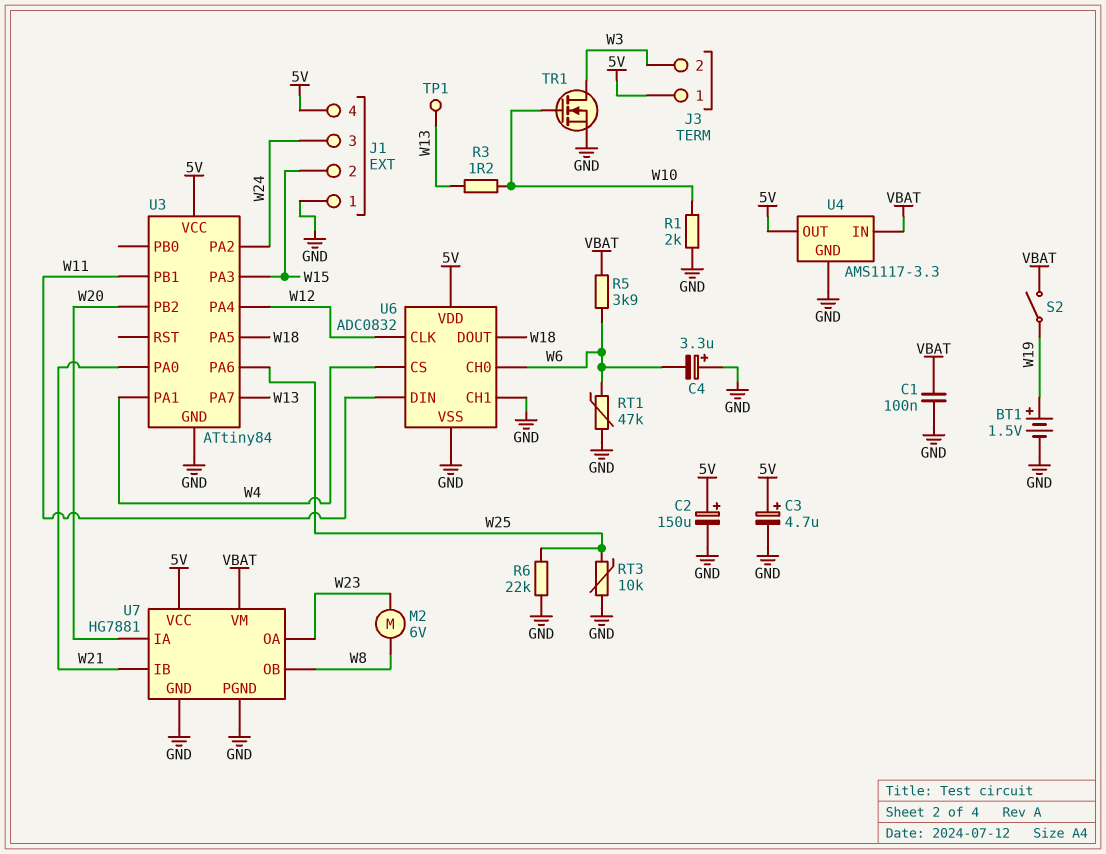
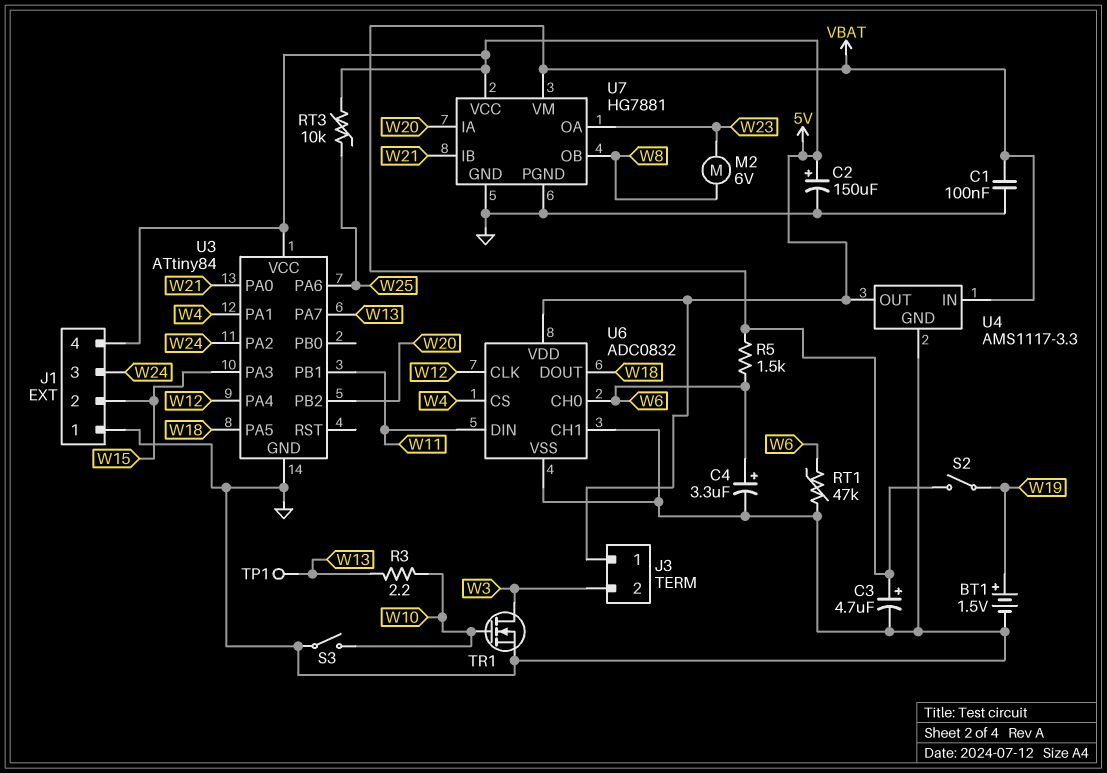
C3: 4.7uF (plus 5V, minus GND) -> 4.7uF (plus VBAT, minus GND)
C4: 3.3uF (plus GND, minus W6) -> 3.3uF (plus W6, minus GND)
R1: 2k (GND, W10) -> none
R3: 1.2 (W10, W13) -> 2.2 (W10, W13)
R5: 3.9k (VBAT, W6) -> 1.5k (VBAT, W6)
R6: 22k (GND, W25) -> none
RT3: 10k (GND, W25) -> 10k (5V, W25)
S3: none -> switch (GND, W10)

